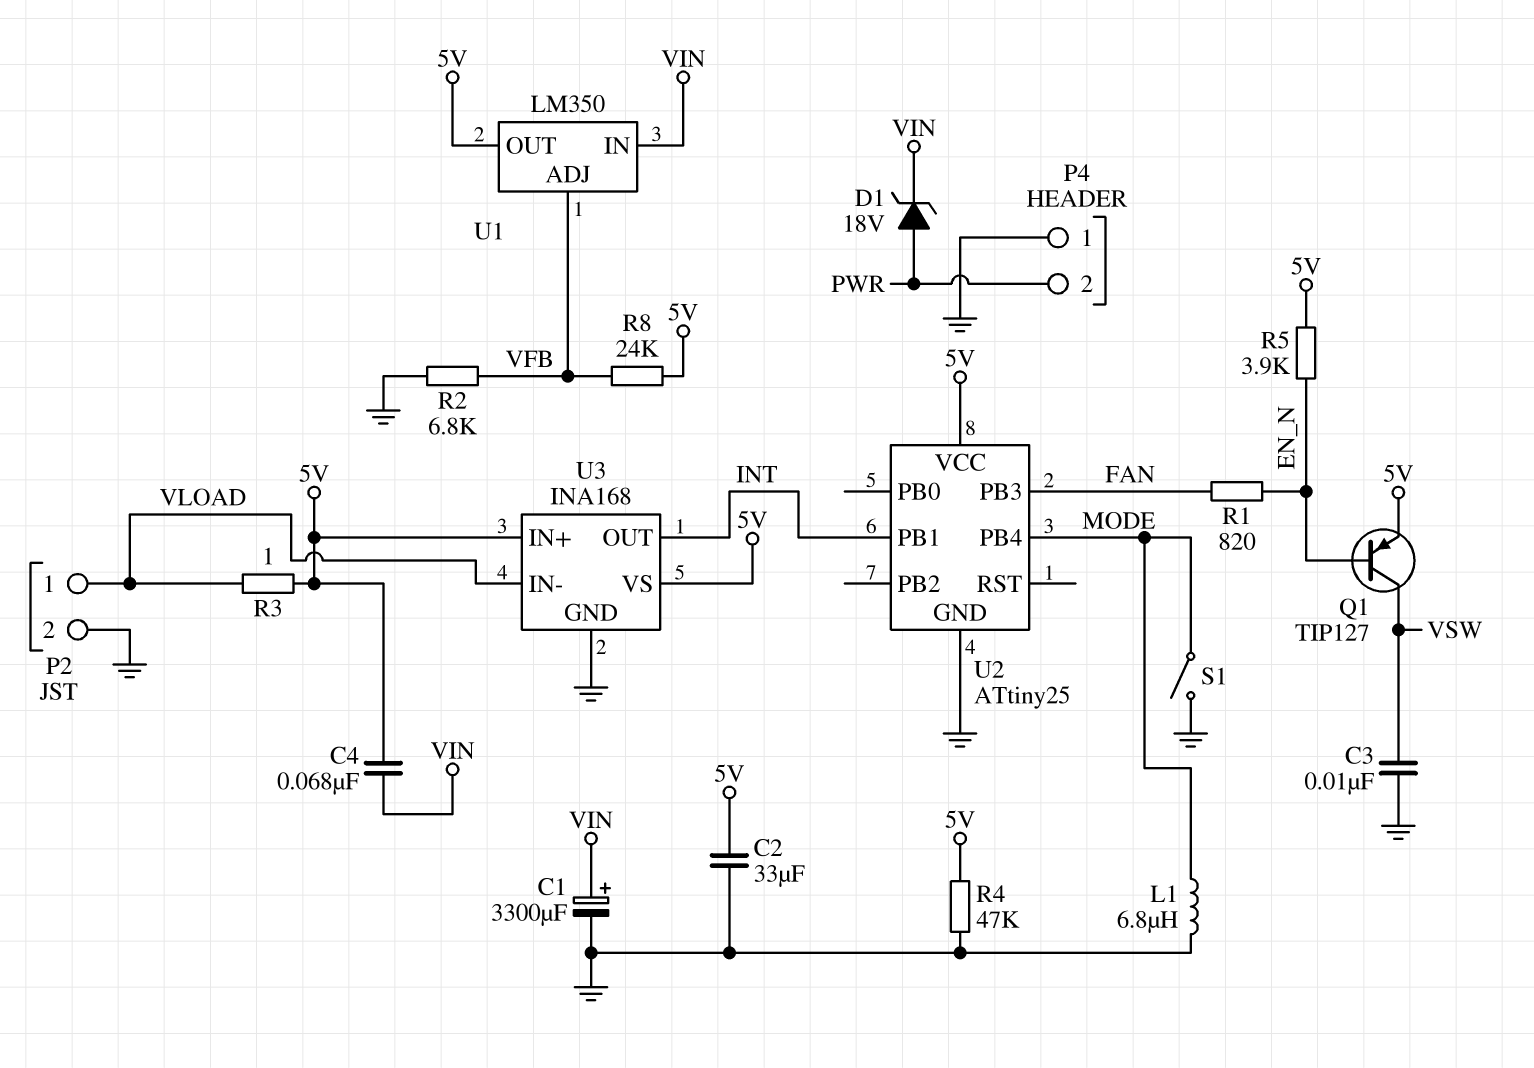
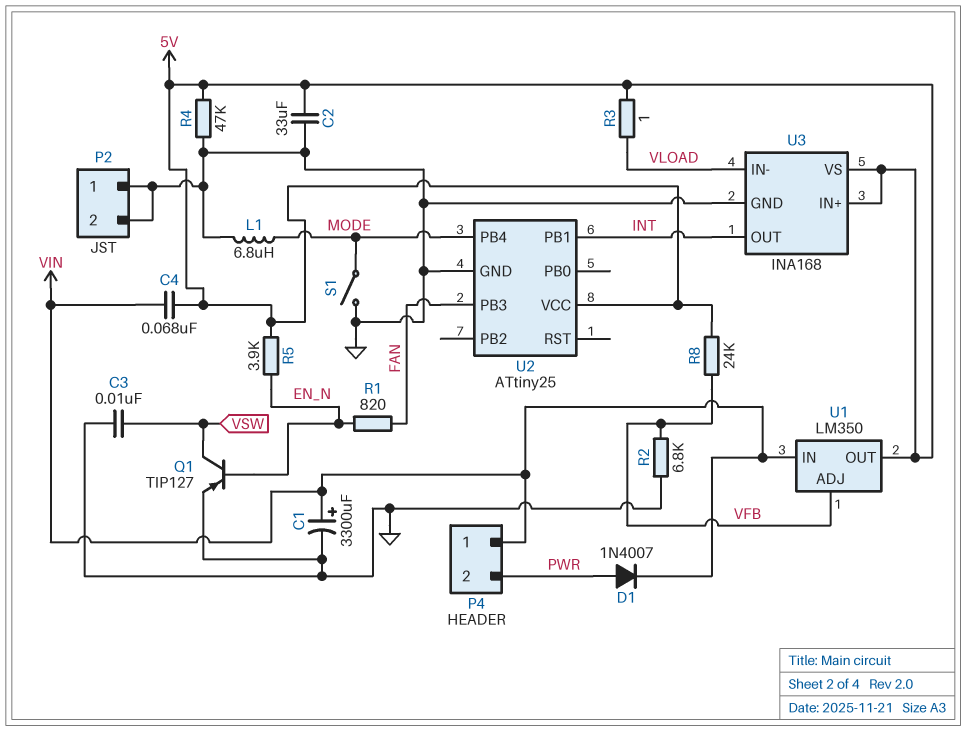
D1: zener 18V (A PWR, K VIN) -> diode 1N4007 (A PWR, K VIN)
P2 pin 1: VLOAD -> GND
P4 pin 1: GND -> VIN
Q1: PNP TIP127 (B EN_N, C VSW, E 5V) -> PNP TIP127 (B EN_N, C VSW, E GND)

